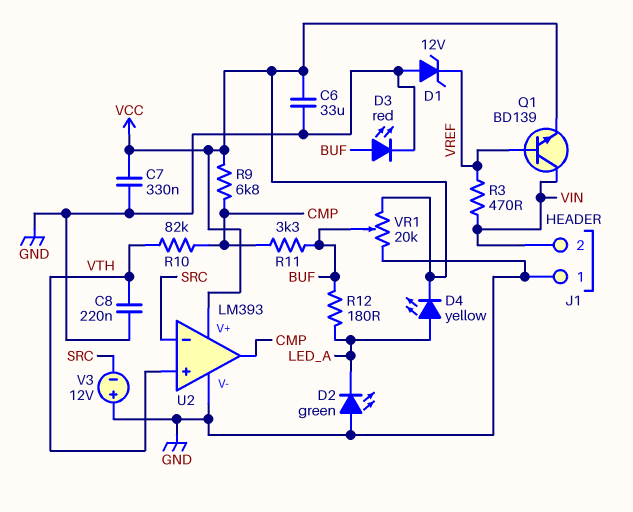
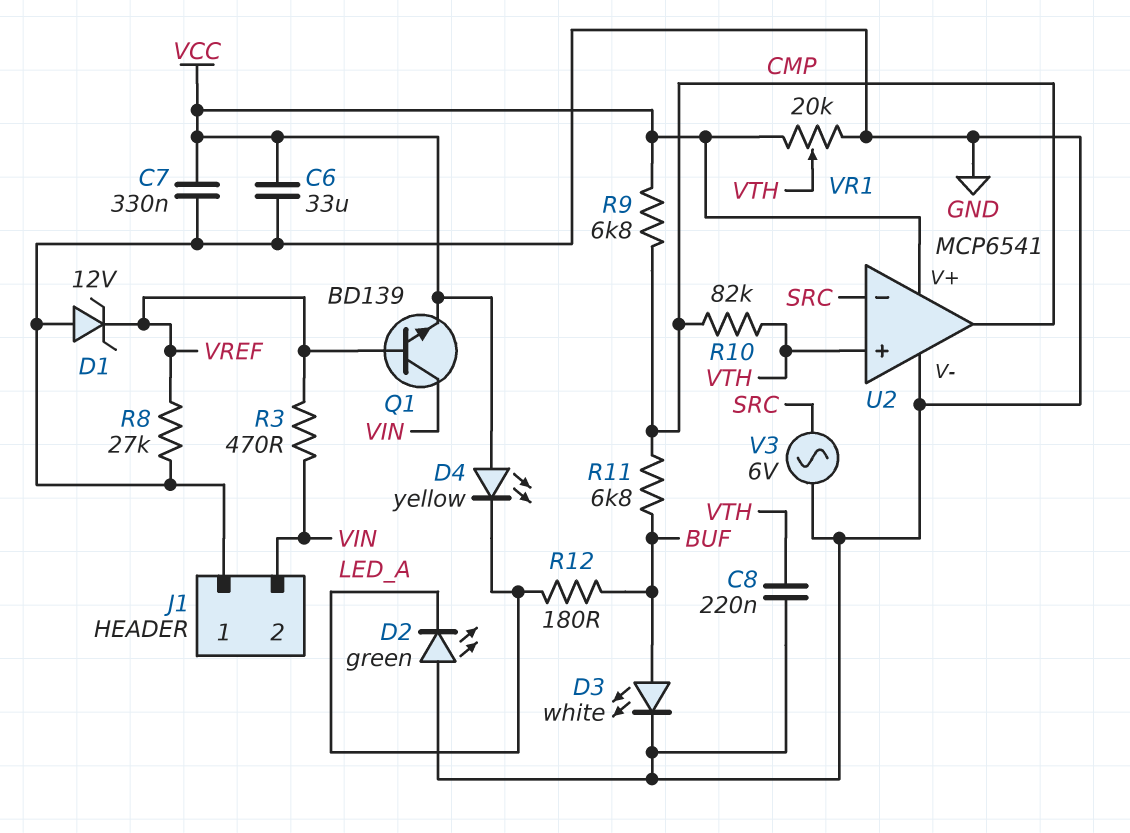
D3: LED red (A BUF, K GND) -> LED white (A BUF, K GND)
D4: LED yellow (A LED_A, K VCC) -> LED yellow (A VCC, K LED_A)
R8: none -> 27k (GND, VREF)
R11: 3.3k (BUF, CMP) -> 6.8k (BUF, CMP)
U2: LM393 -> MCP6541
V3: 12V (plus GND, minus SRC) -> AC 6V (GND, SRC)
VR1: 20k (GND, VCC, wiper BUF) -> 20k (GND, VCC, wiper VTH)

